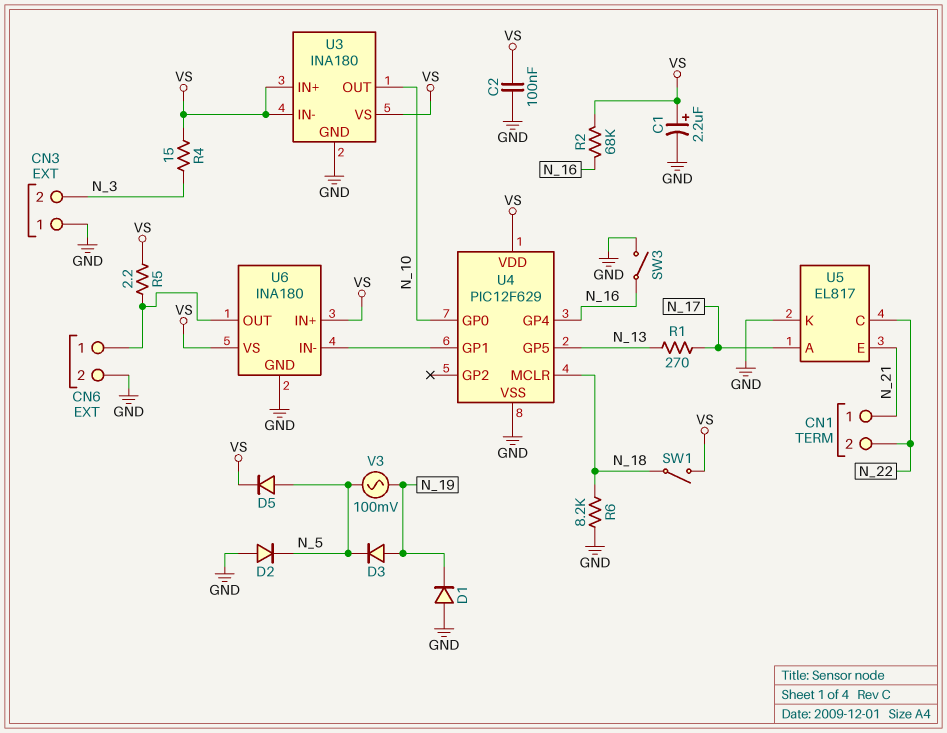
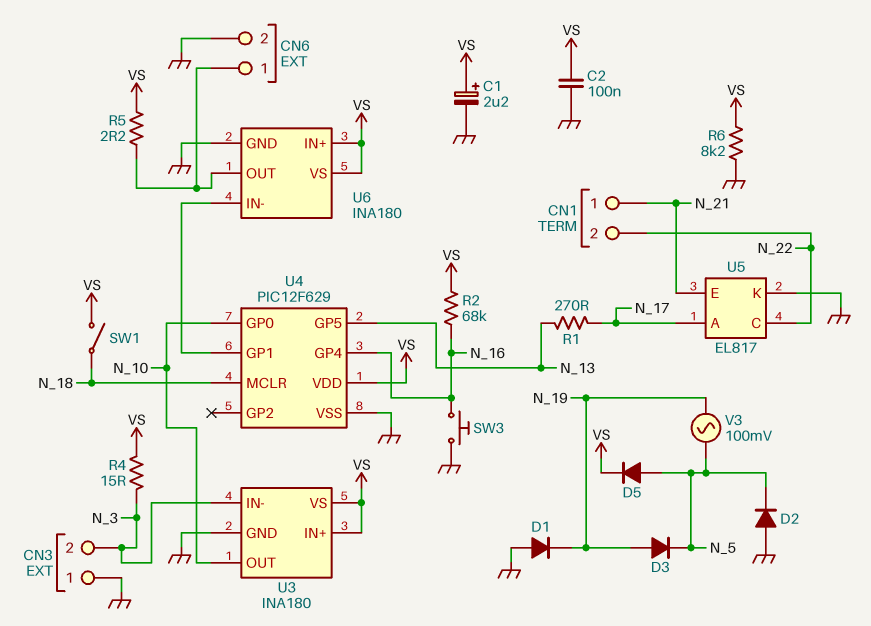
R6: 8.2k (GND, N_18) -> 8.2k (GND, VS)
SW3: switch (GND, N_16) -> button (GND, N_16)
U3 pin IN-: VS -> N_3

